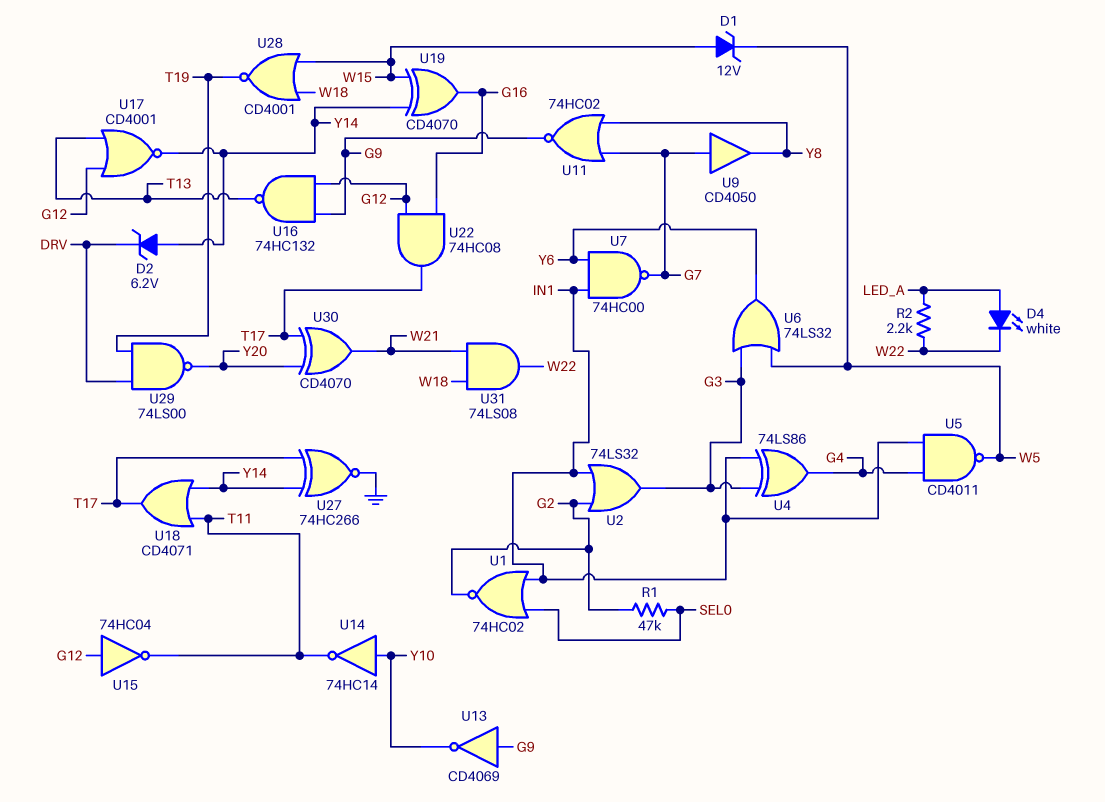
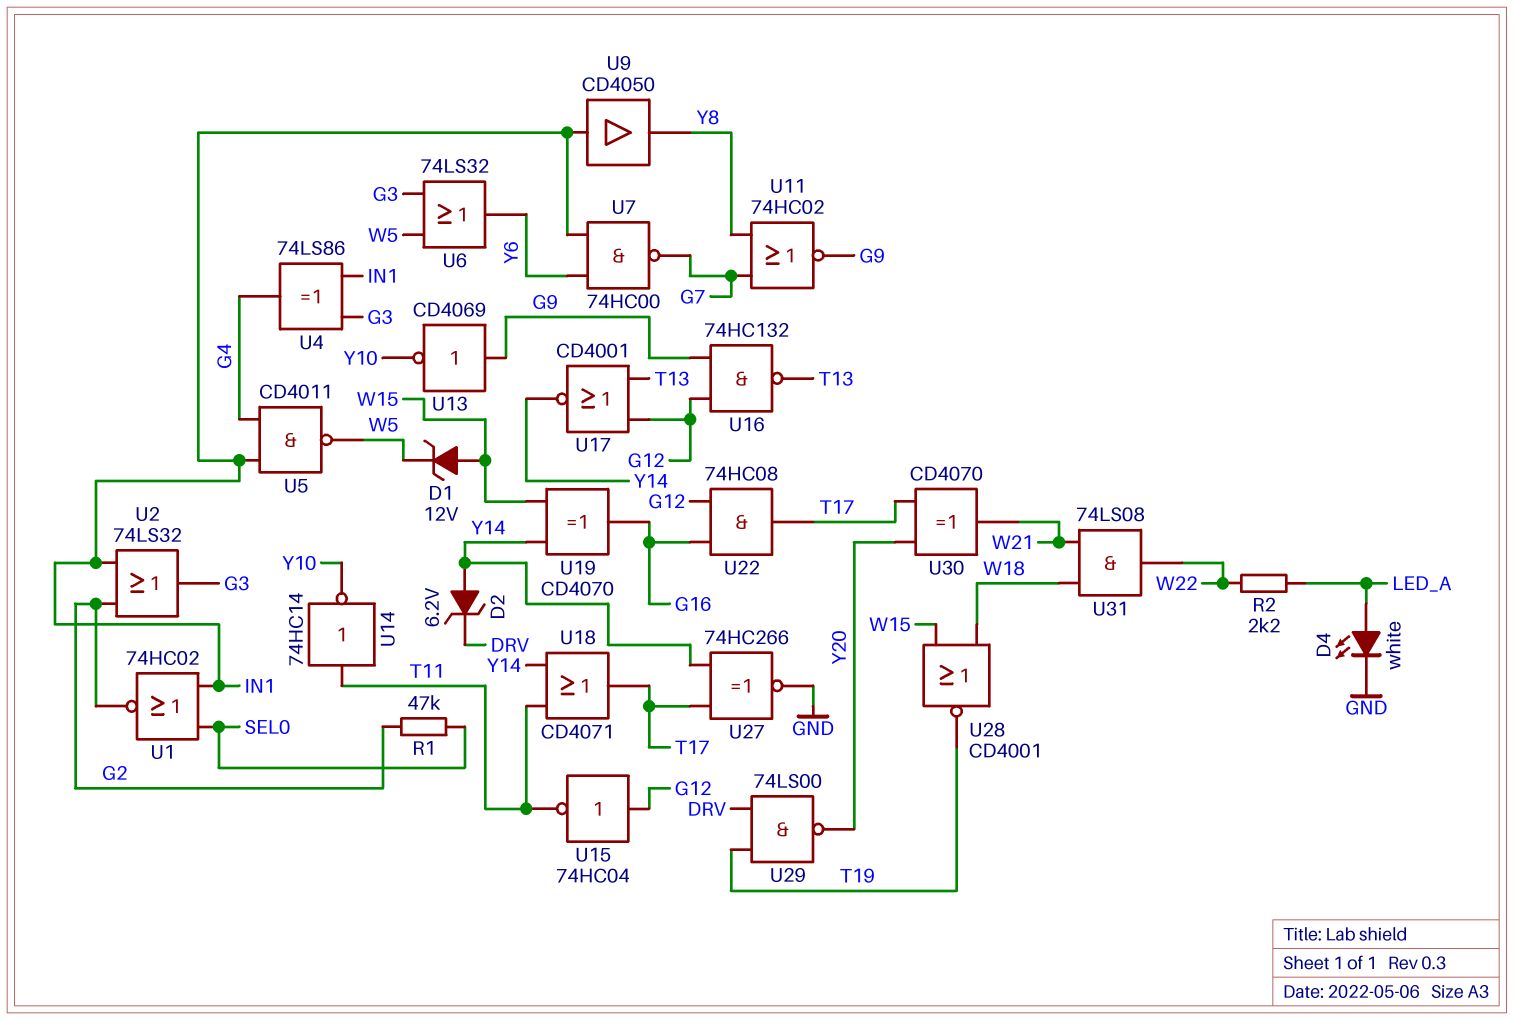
D4: LED white (A LED_A, K W22) -> LED white (A LED_A, K GND)
U9: buffer CD4050 (in G7, out Y8) -> buffer CD4050 (in IN1, out Y8)
U14: NOT 74HC14 (in Y10, out T11) -> NOT 74HC14 (in T11, out Y10)

